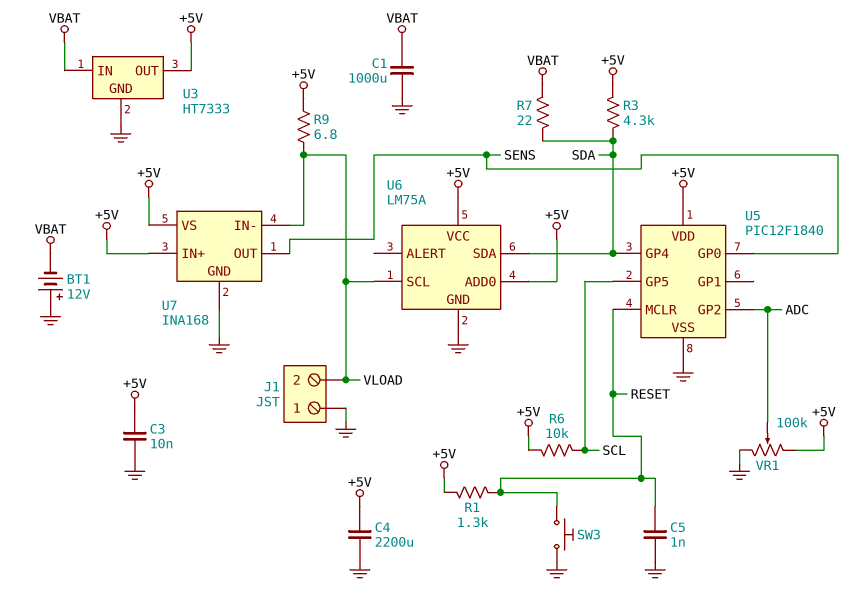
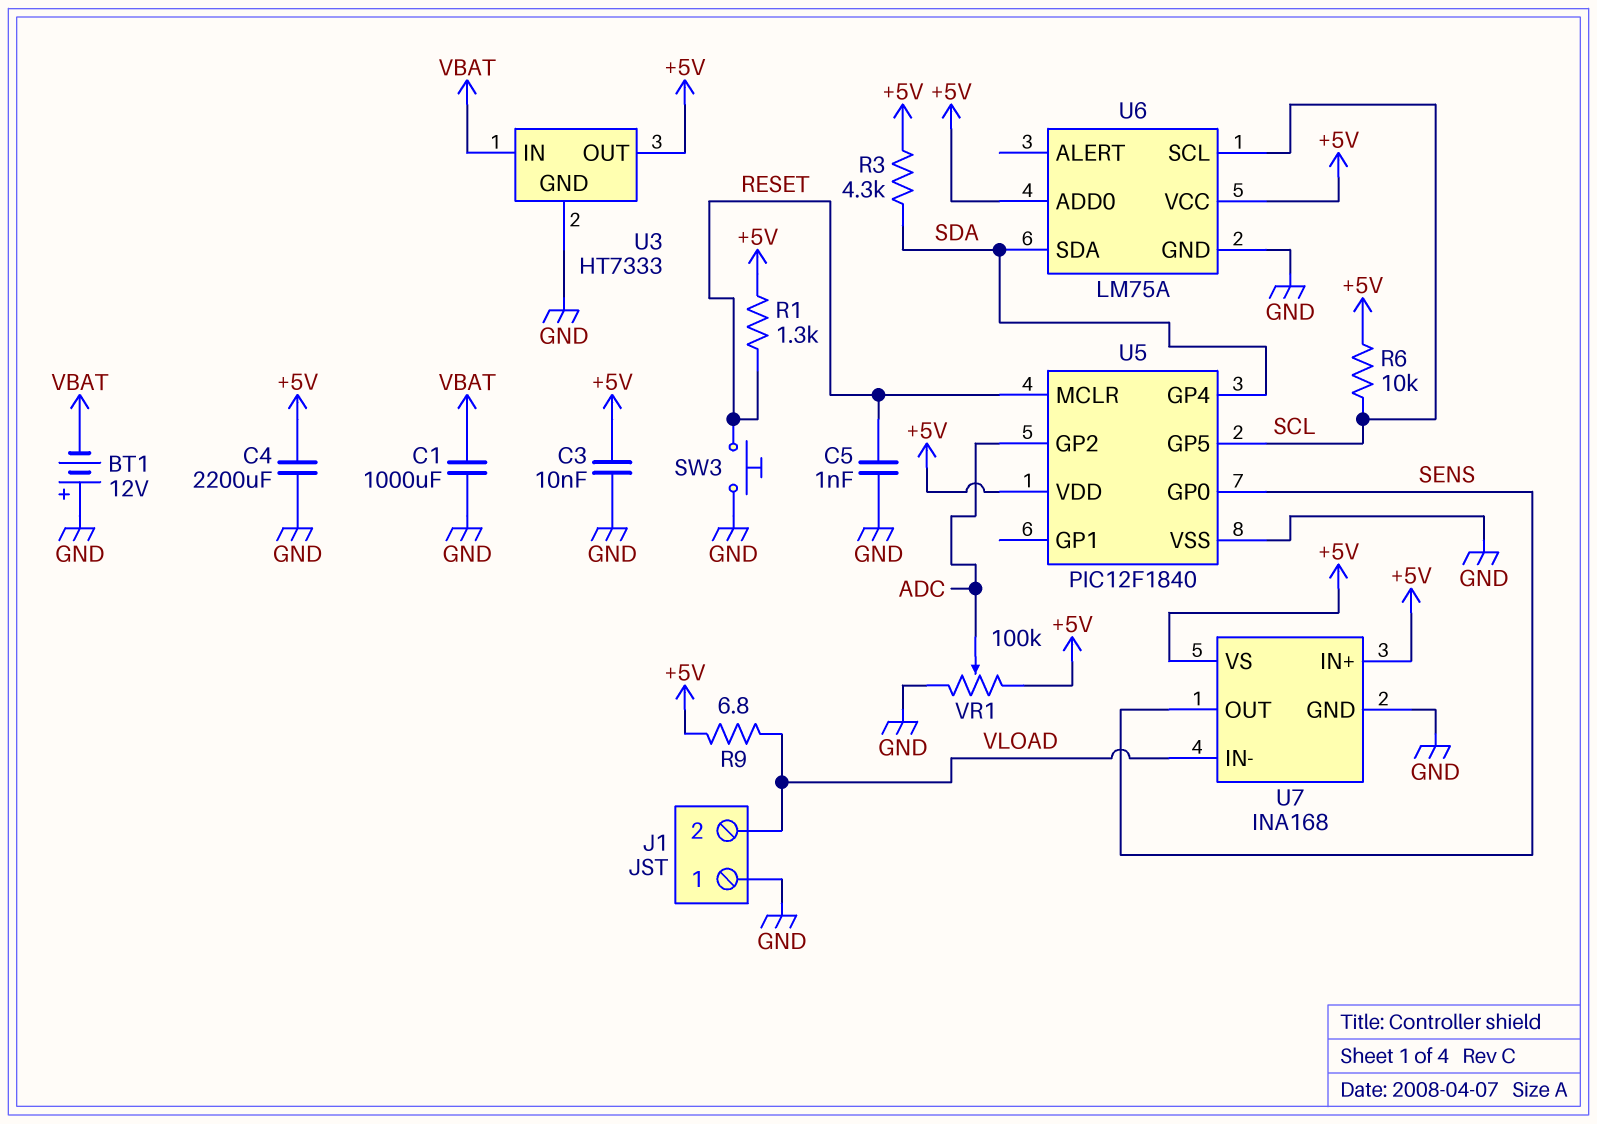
R7: 22 (SDA, VBAT) -> none
U6 pin SCL: VLOAD -> SCL

